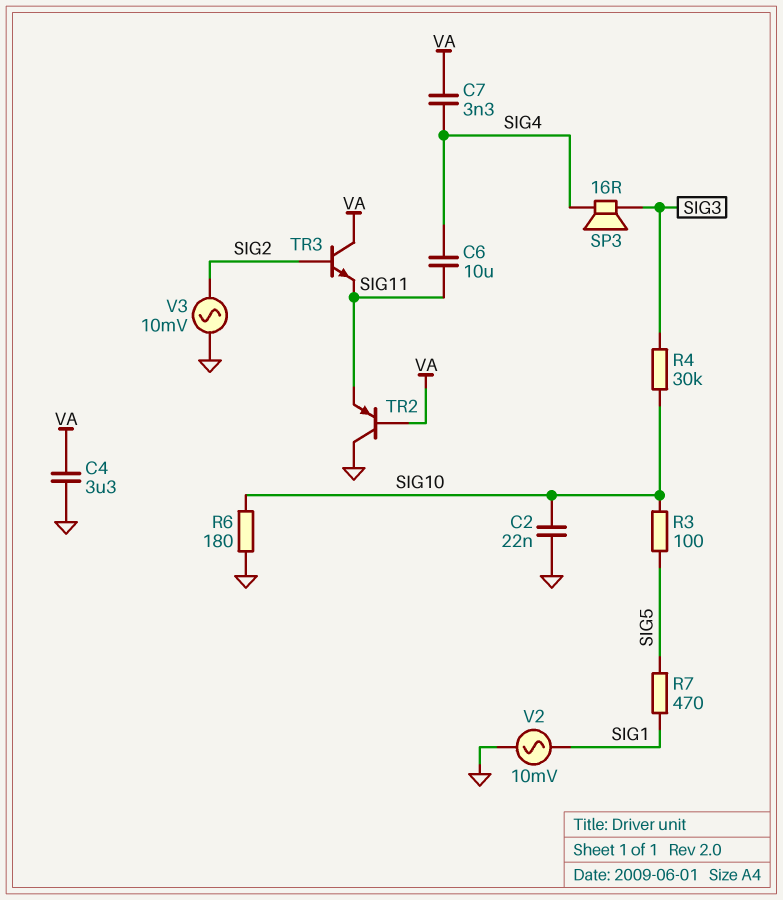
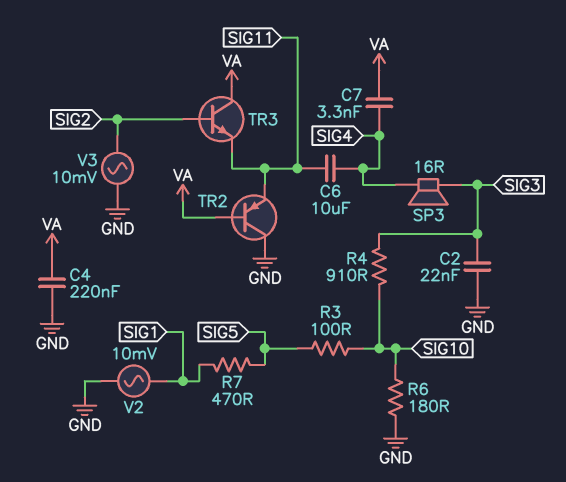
C2: 22nF (GND, SIG10) -> 22nF (GND, SIG3)
C4: 3.3uF (GND, VA) -> 220nF (GND, VA)
R4: 30k (SIG3, SIG10) -> 910 (SIG3, SIG10)

